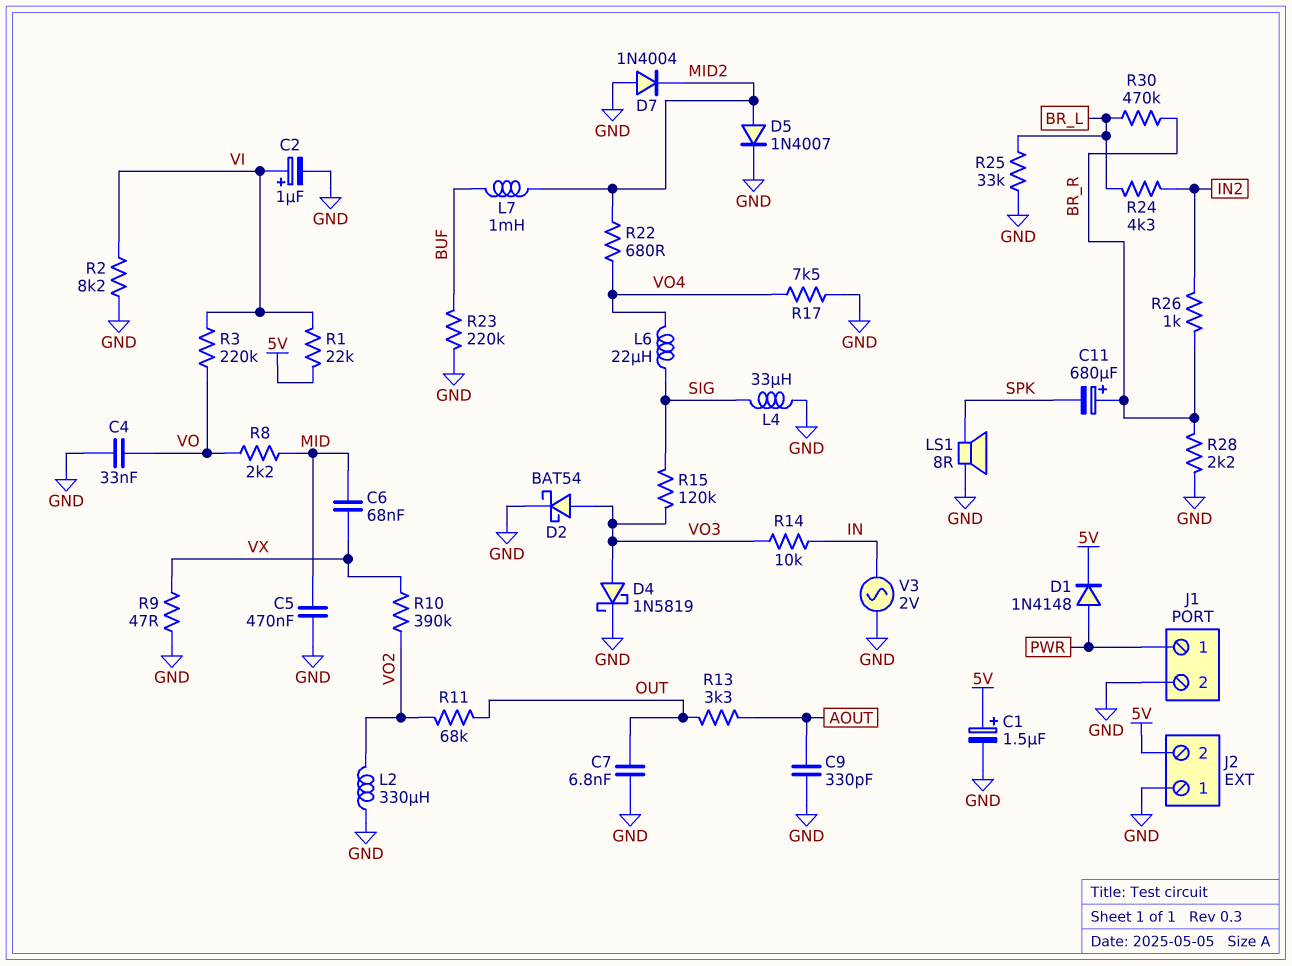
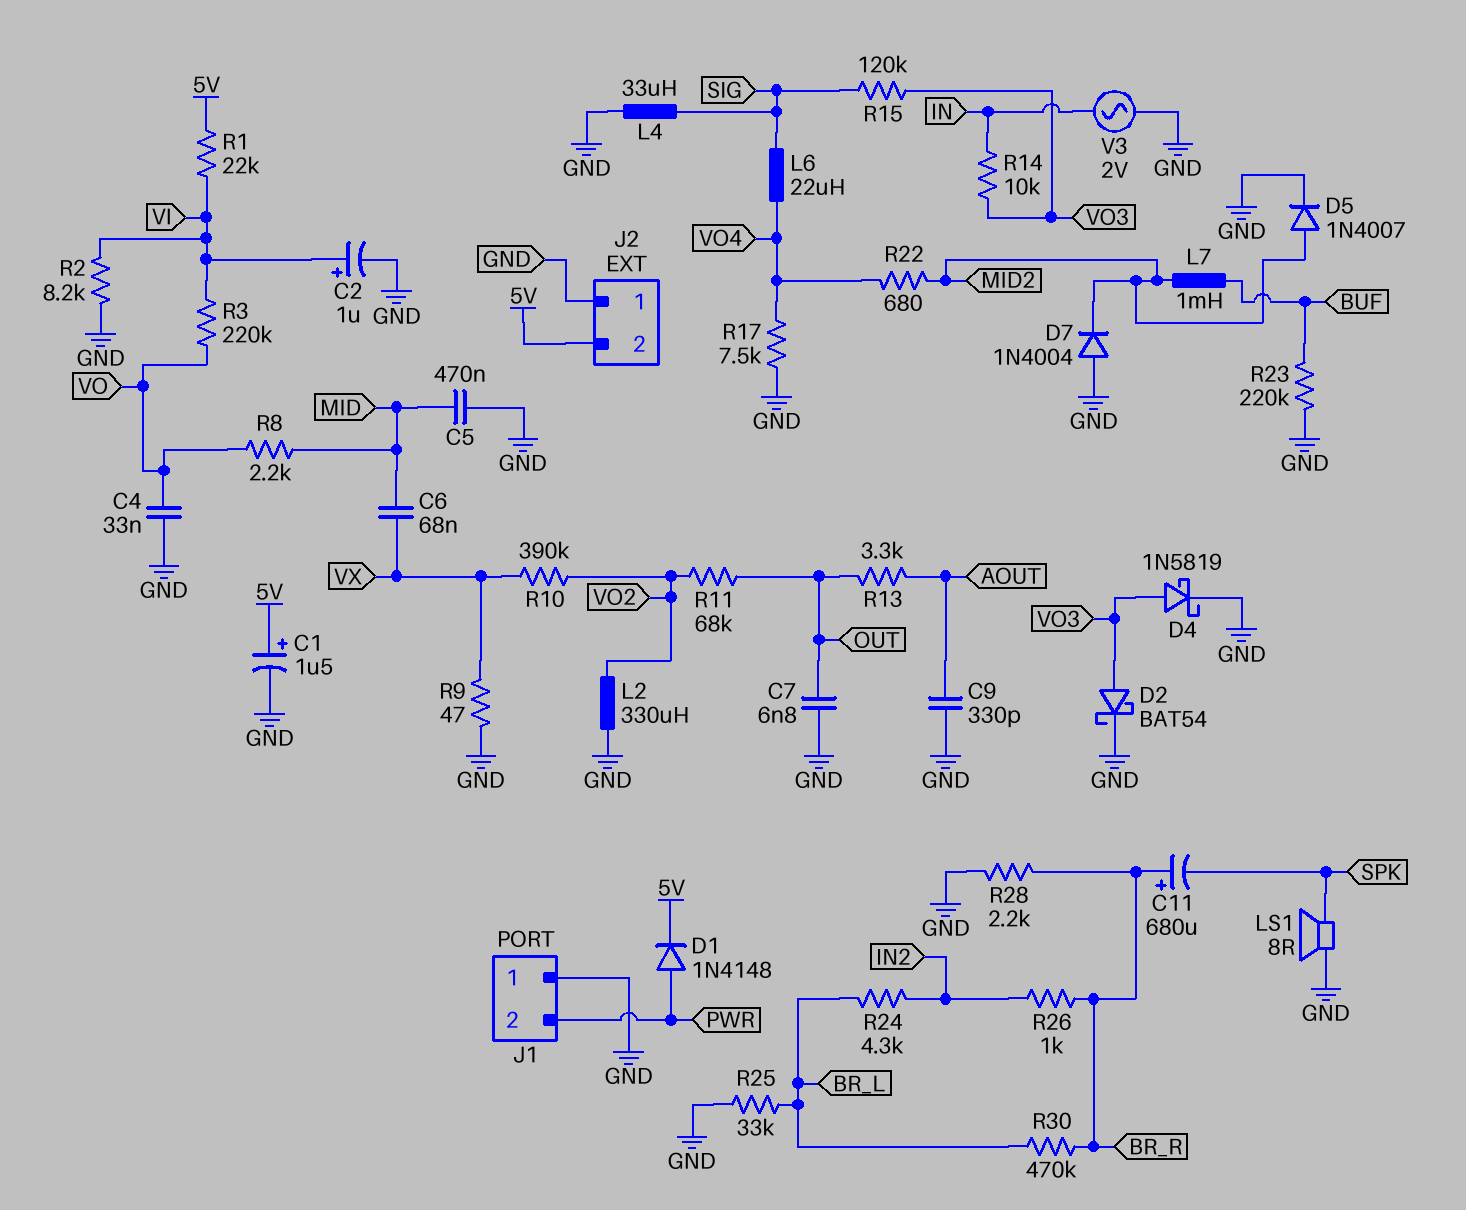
J1 pin 1: PWR -> GND
J1 pin 2: GND -> PWR

